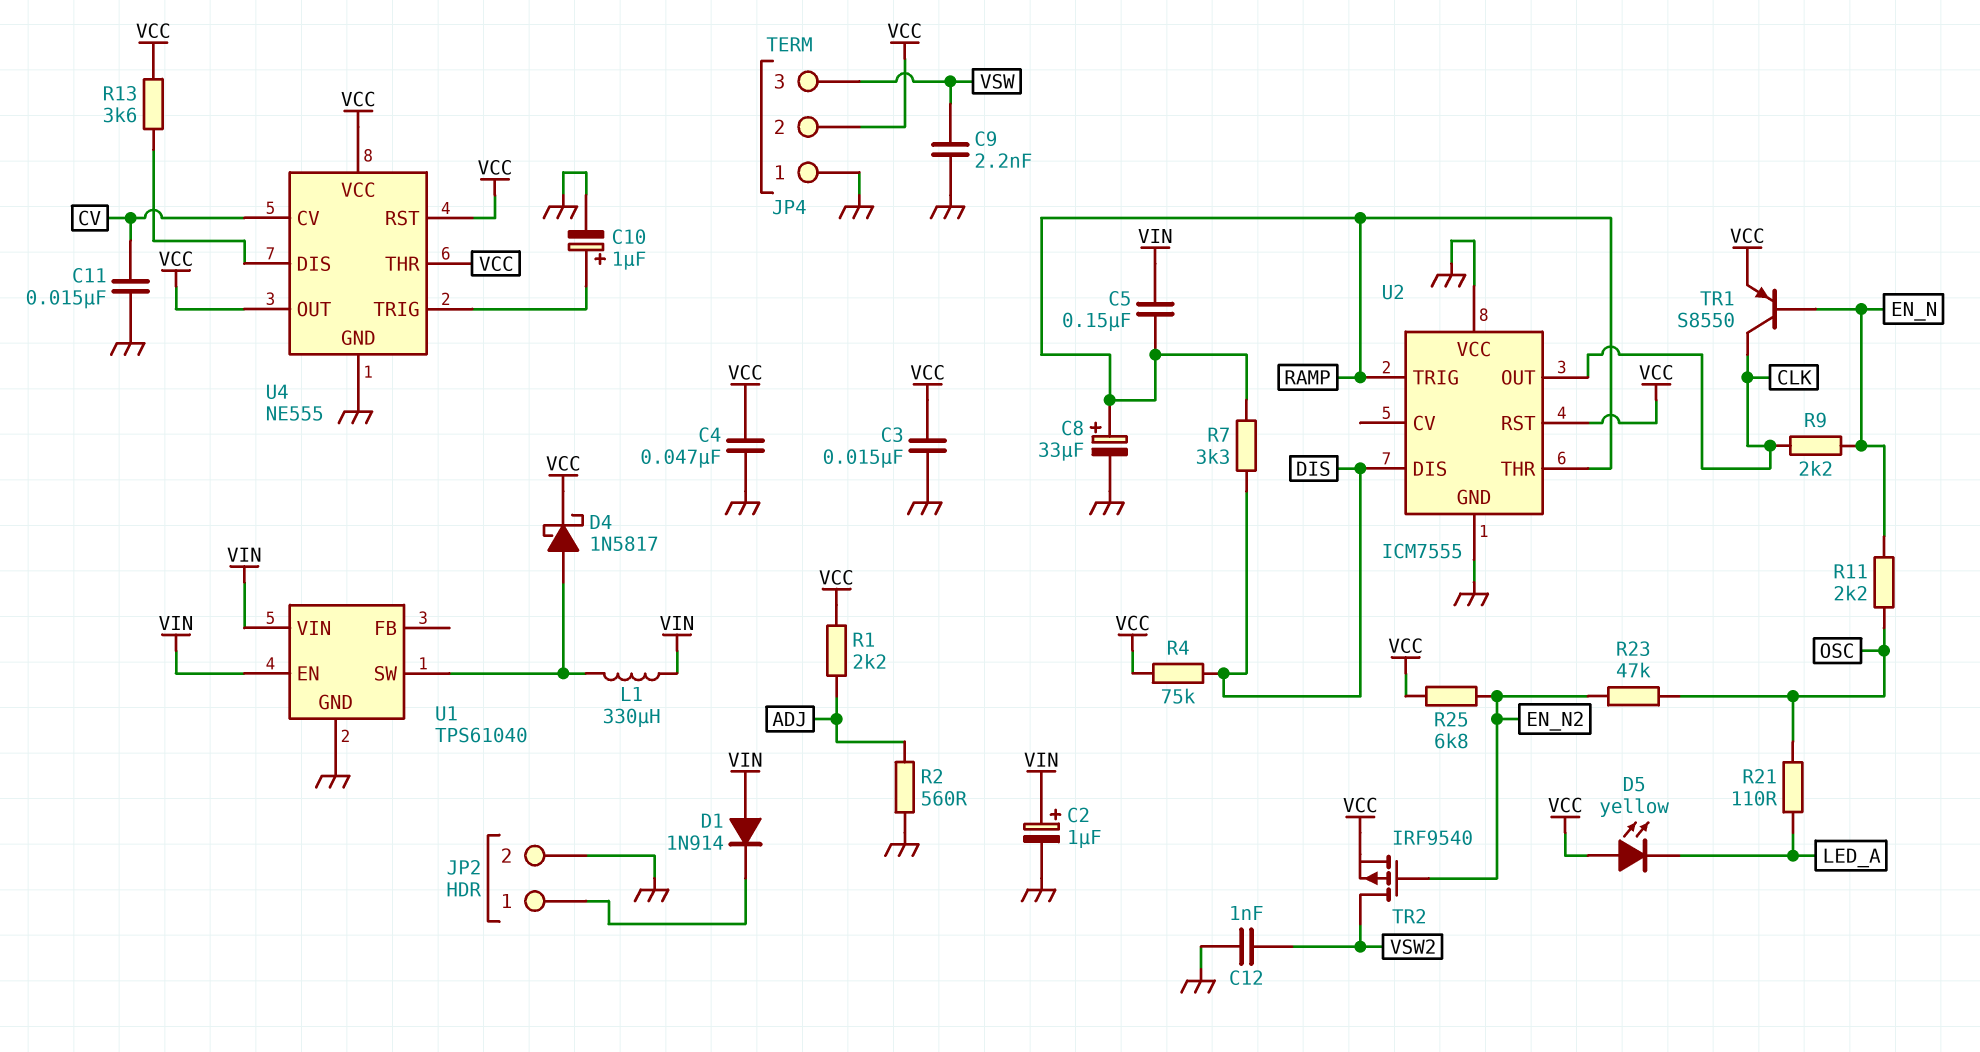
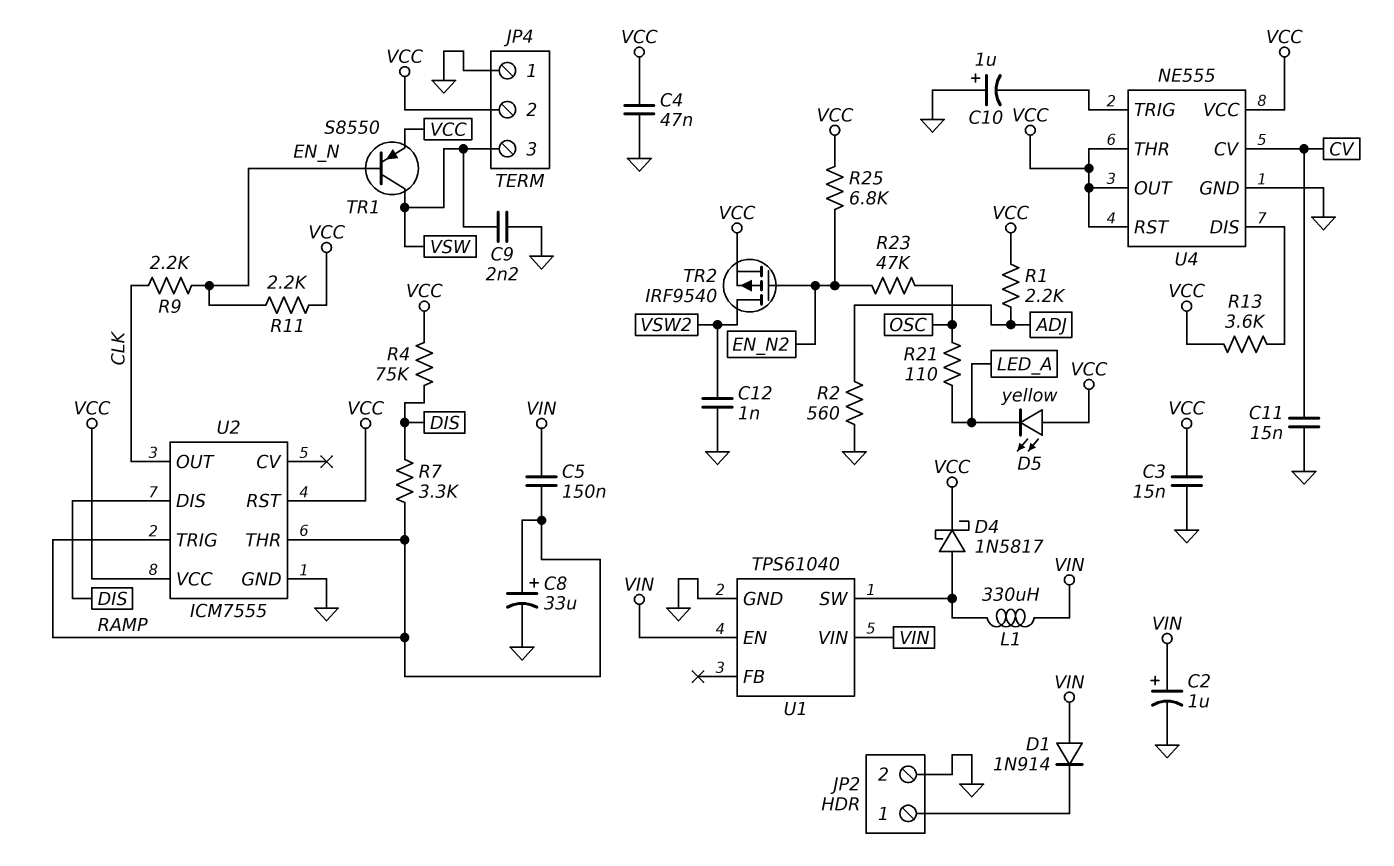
C10: 1uF (plus U4/TRIG, minus GND) -> 1uF (plus GND, minus U4/TRIG)
R11: 2.2k (EN_N, OSC) -> 2.2k (EN_N, VCC)
TR1: PNP S8550 (B EN_N, C CLK, E VCC) -> PNP S8550 (B EN_N, C VSW, E VCC)
U2 pin VCC: GND -> VCC

